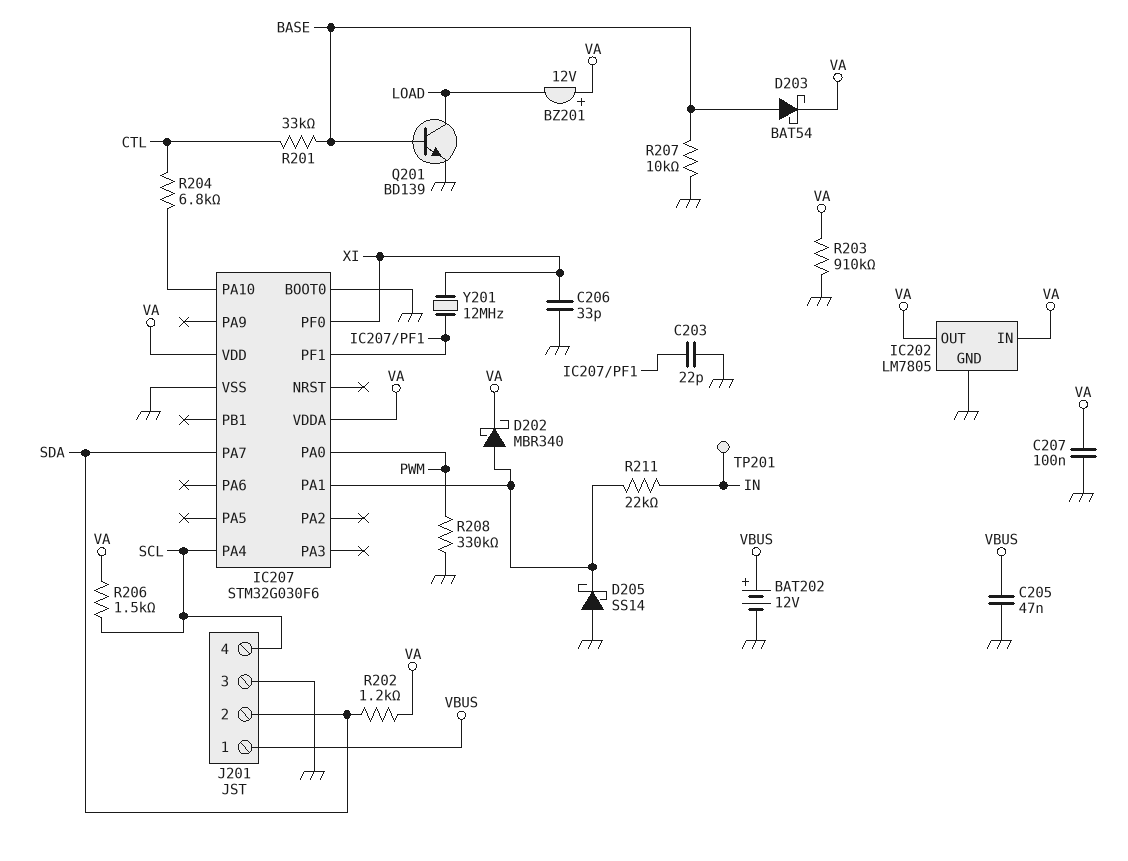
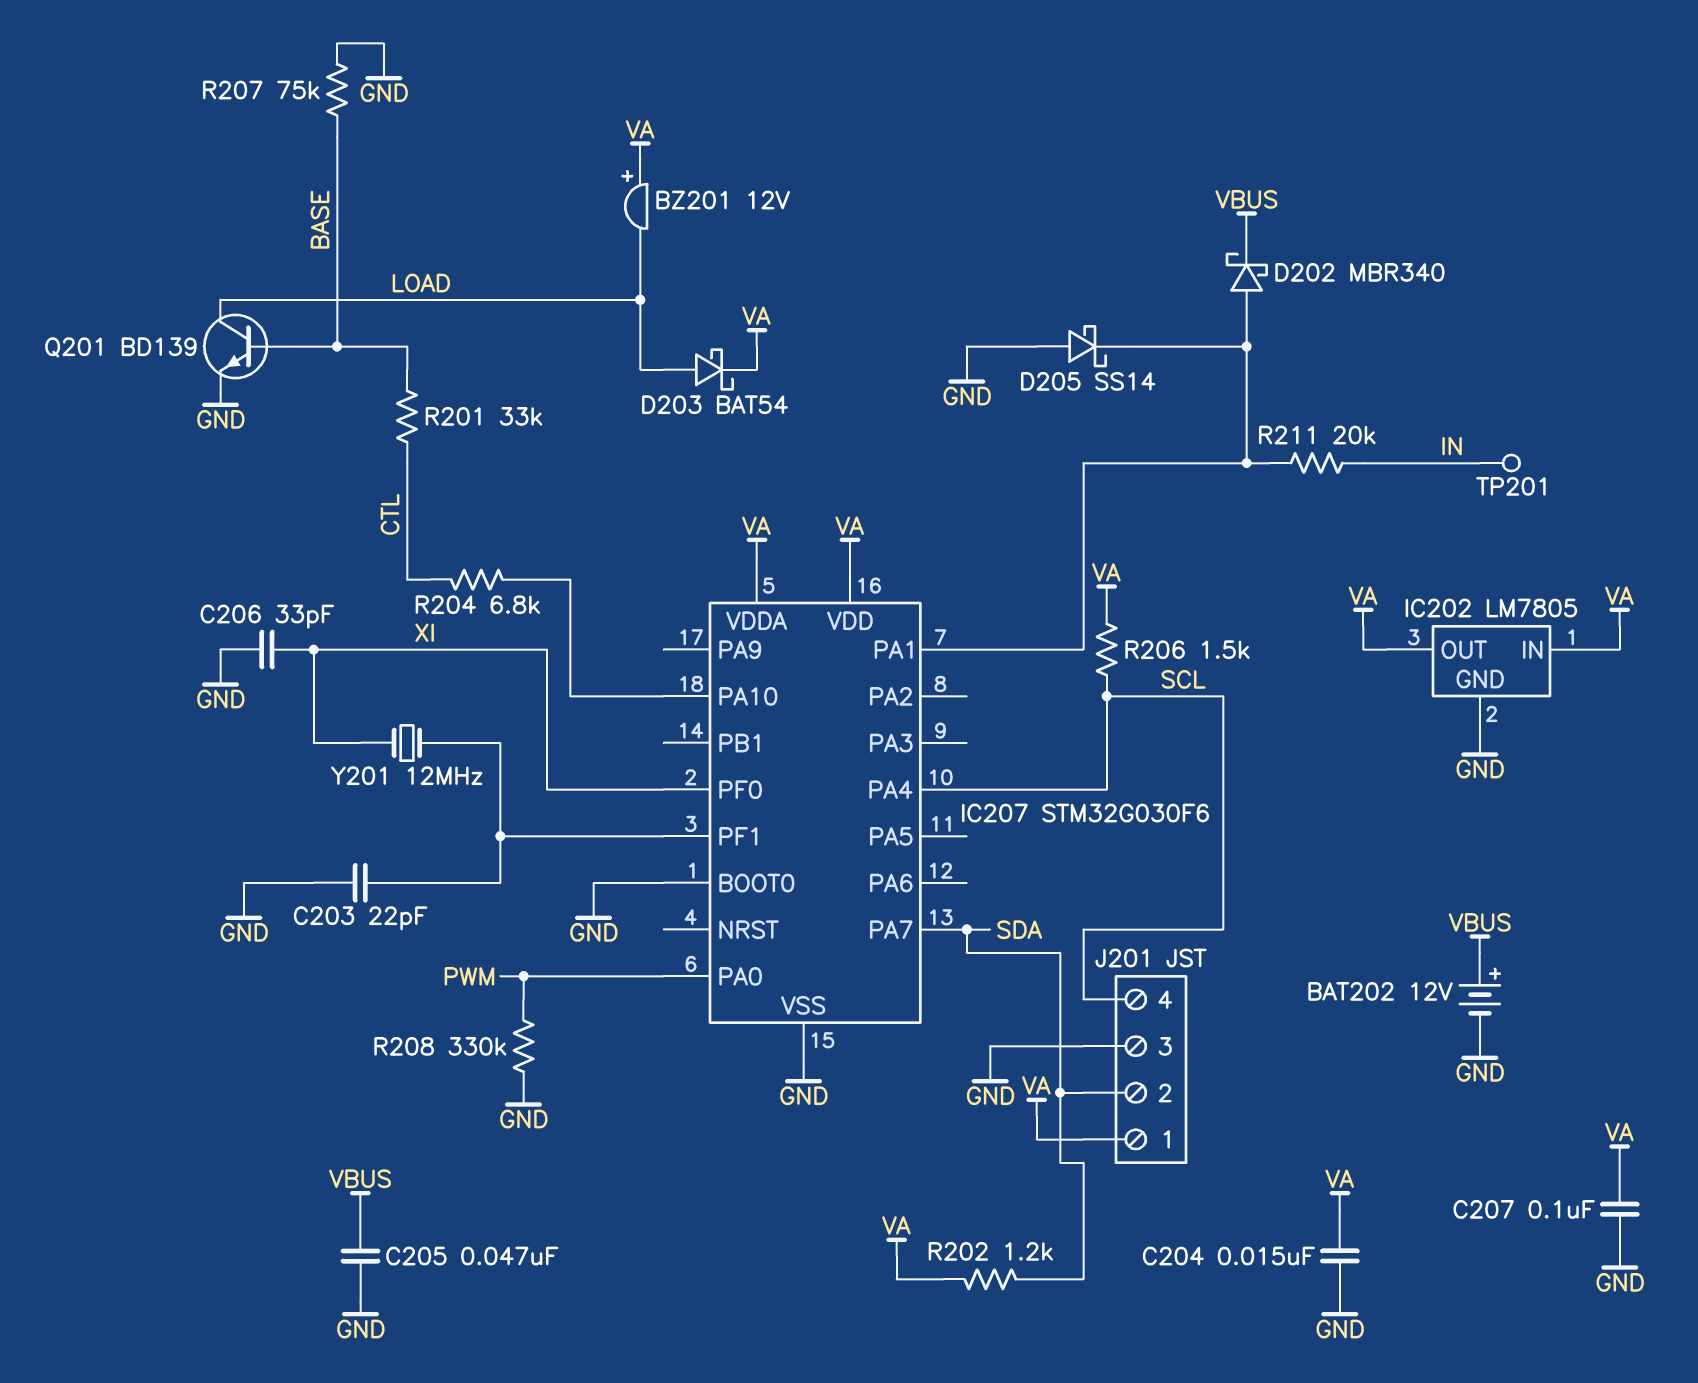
C204: none -> 15nF (GND, VA)
D202: schottky MBR340 (A IC207/PA1, K VA) -> schottky MBR340 (A IC207/PA1, K VBUS)
D203: schottky BAT54 (A BASE, K VA) -> schottky BAT54 (A LOAD, K VA)
J201 pin 1: VBUS -> VA
R203: 910k (GND, VA) -> none
R207: 10k (BASE, GND) -> 75k (BASE, GND)
R211: 22k (IC207/PA1, IN) -> 20k (IC207/PA1, IN)

